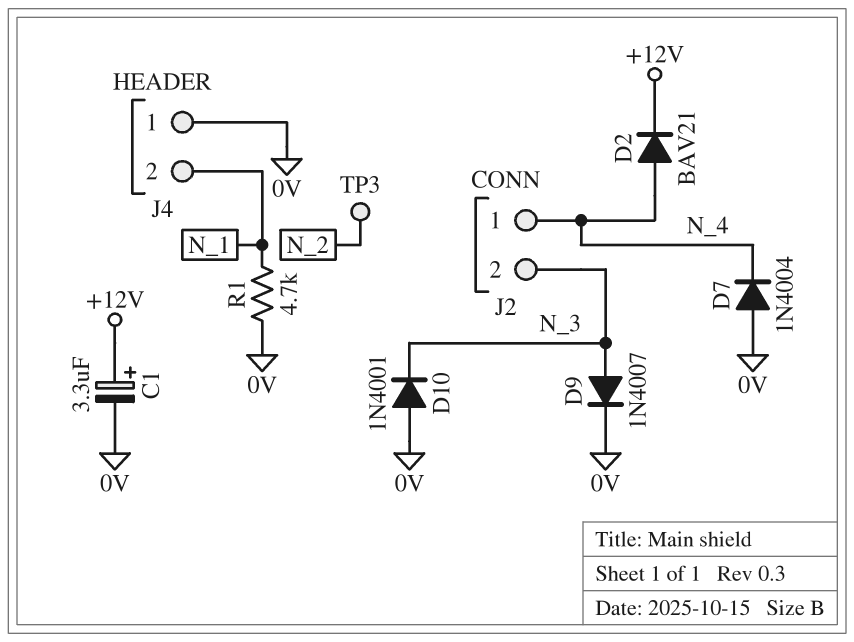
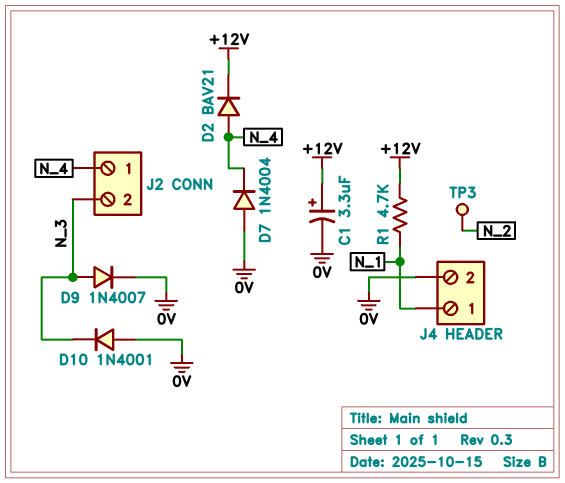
J4 pin 1: 0V -> N_1
J4 pin 2: N_1 -> 0V
R1: 4.7k (0V, N_1) -> 4.7k (+12V, N_1)

